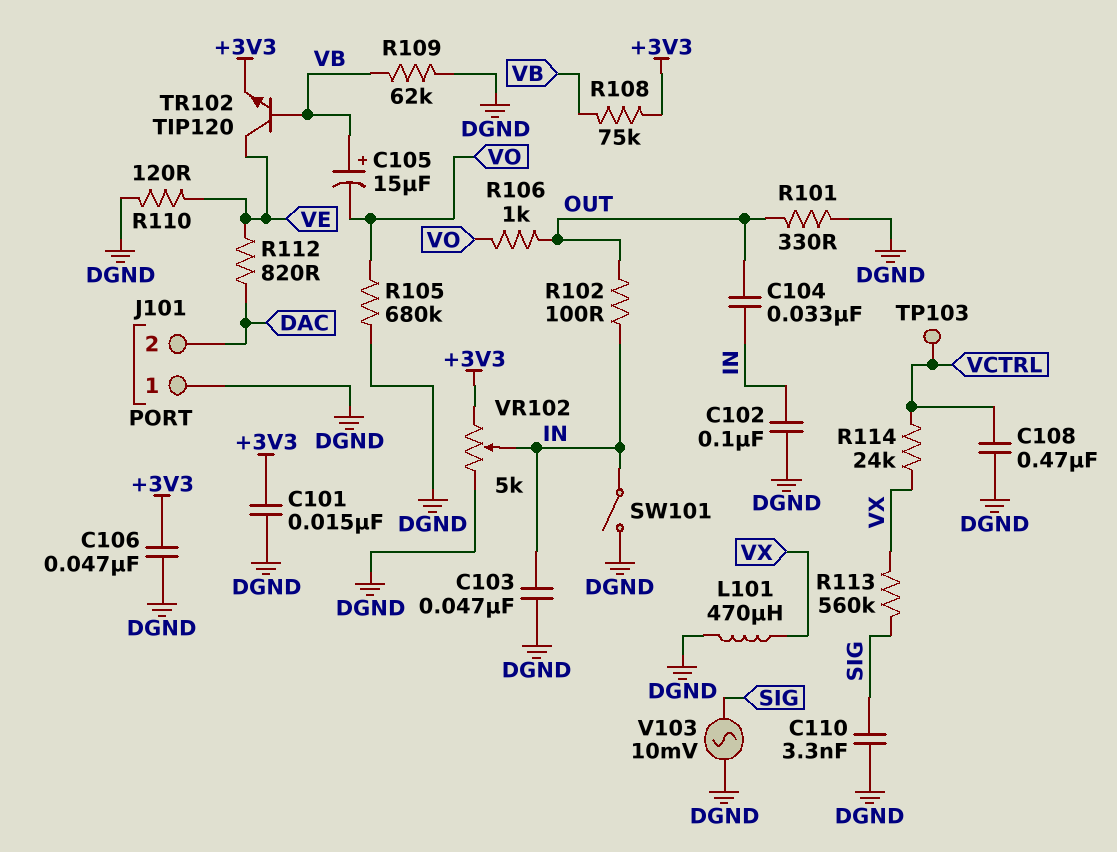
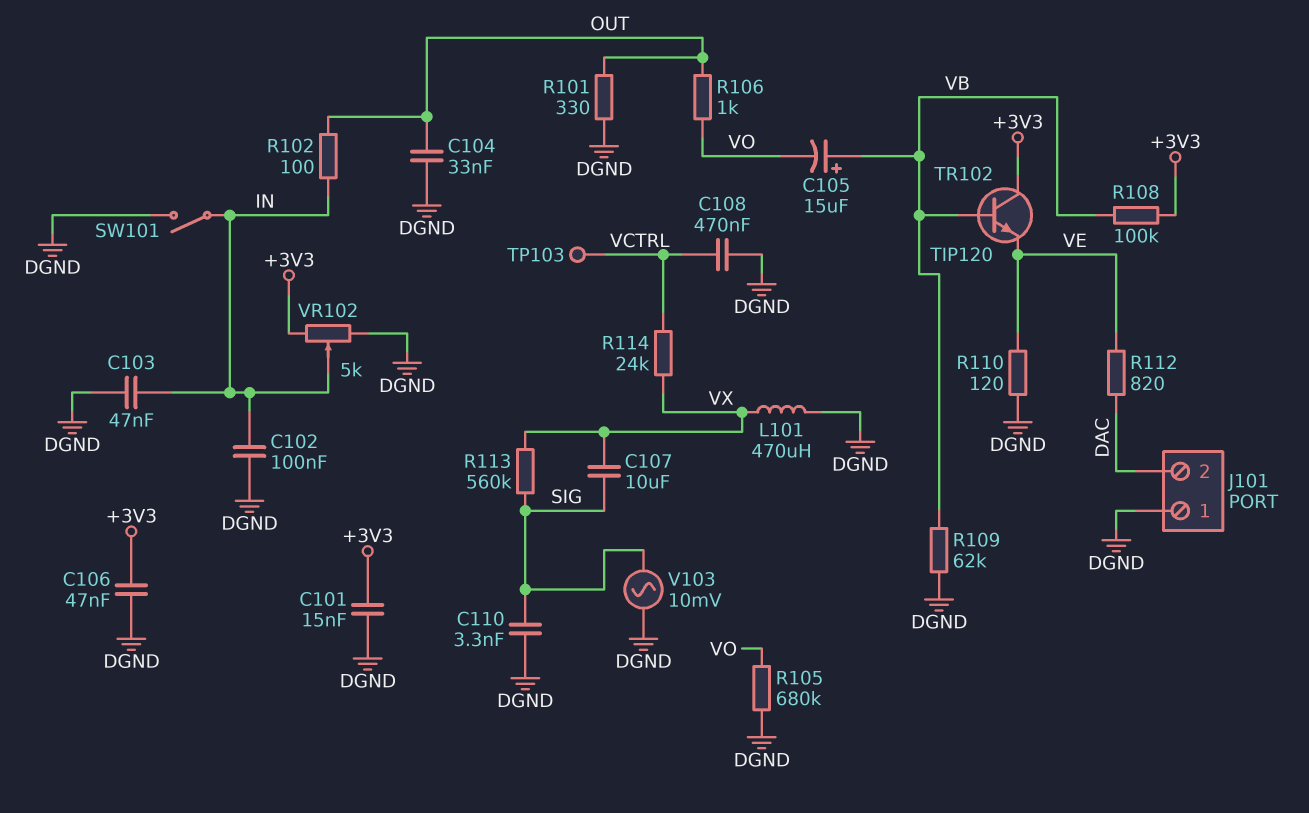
C104: 33nF (IN, OUT) -> 33nF (DGND, OUT)
C107: none -> 10uF (SIG, VX)
R108: 75k (+3V3, VB) -> 100k (+3V3, VB)
TR102: NPN TIP120 (B VB, C VE, E +3V3) -> NPN TIP120 (B VB, C +3V3, E VE)

